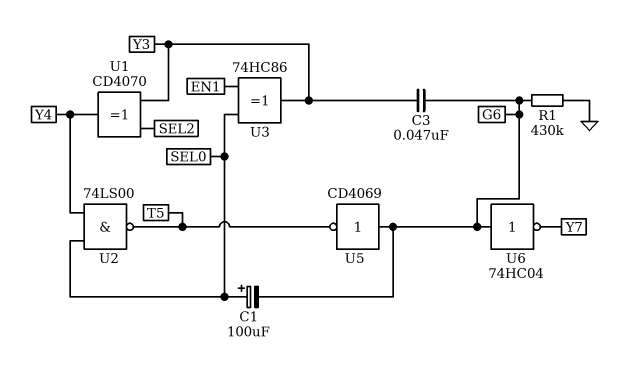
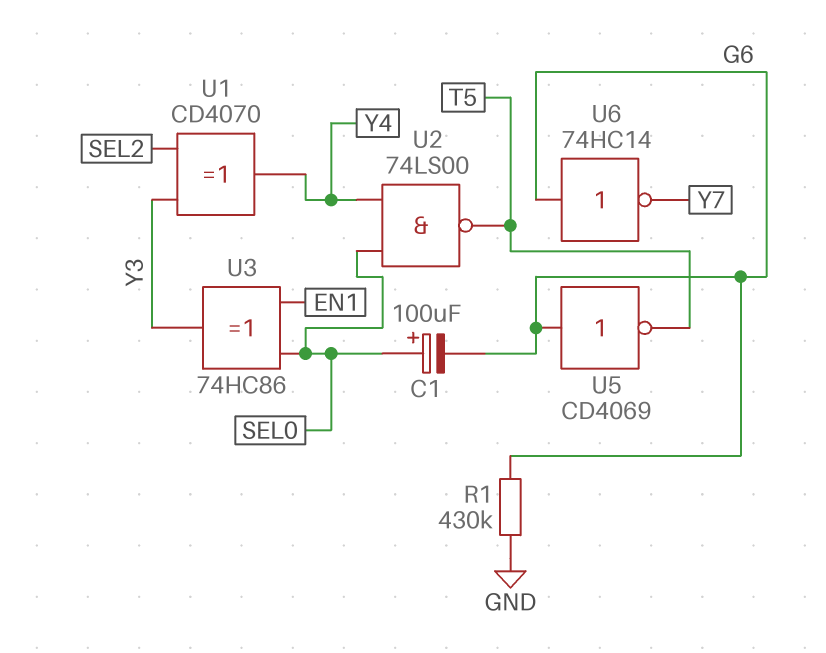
C3: 47nF (G6, Y3) -> none
U6: NOT 74HC04 (in G6, out Y7) -> NOT 74HC14 (in G6, out Y7)

